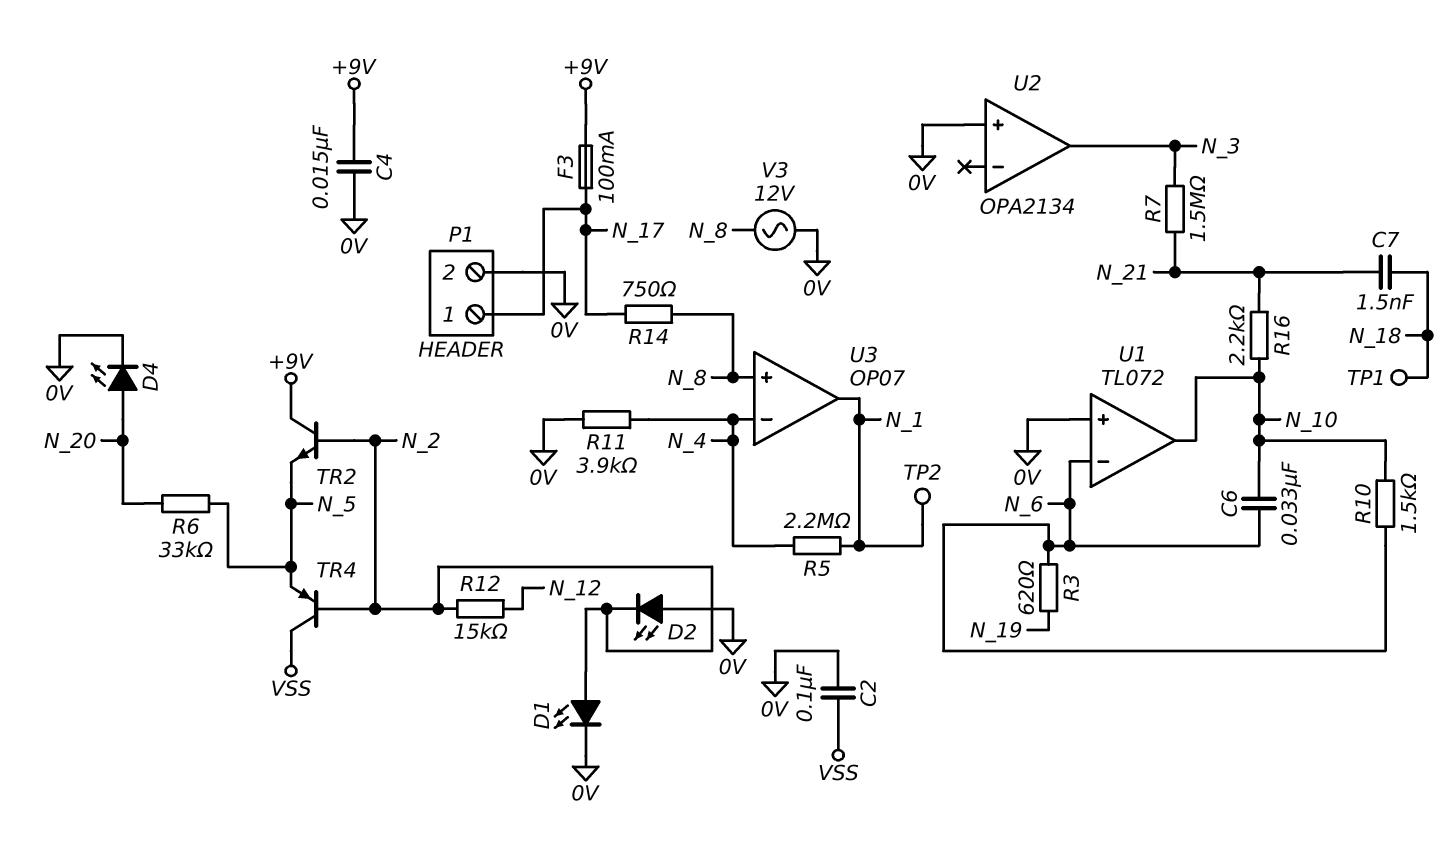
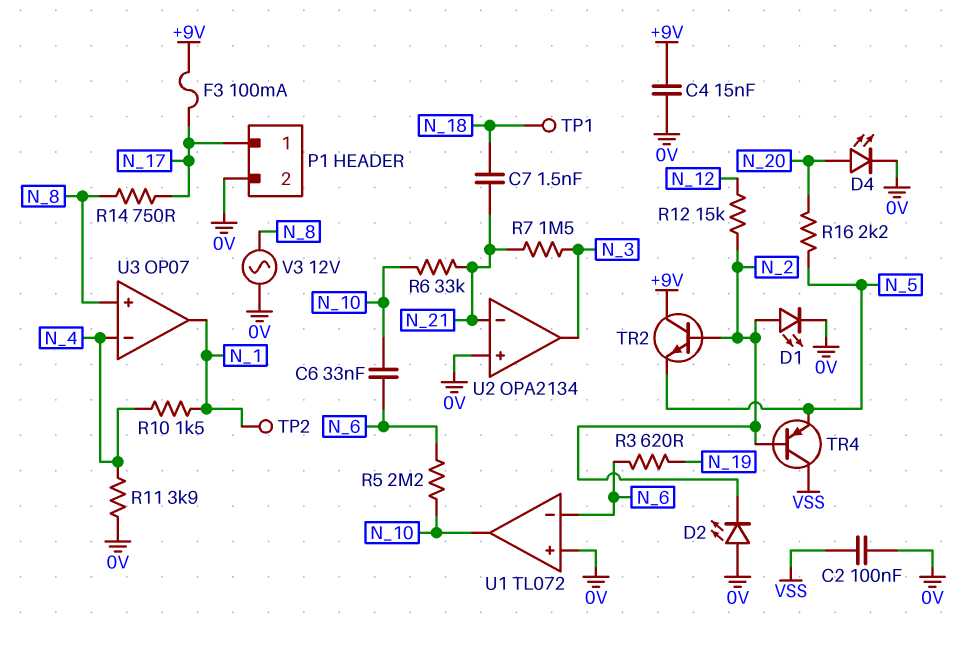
R5: 2.2M (N_1, N_4) -> 2.2M (N_6, N_10)
R6: 33k (N_5, N_20) -> 33k (N_10, N_21)
R10: 1.5k (N_6, N_10) -> 1.5k (N_1, N_4)
R16: 2.2k (N_10, N_21) -> 2.2k (N_5, N_20)
U2 pin in-: none -> N_21

